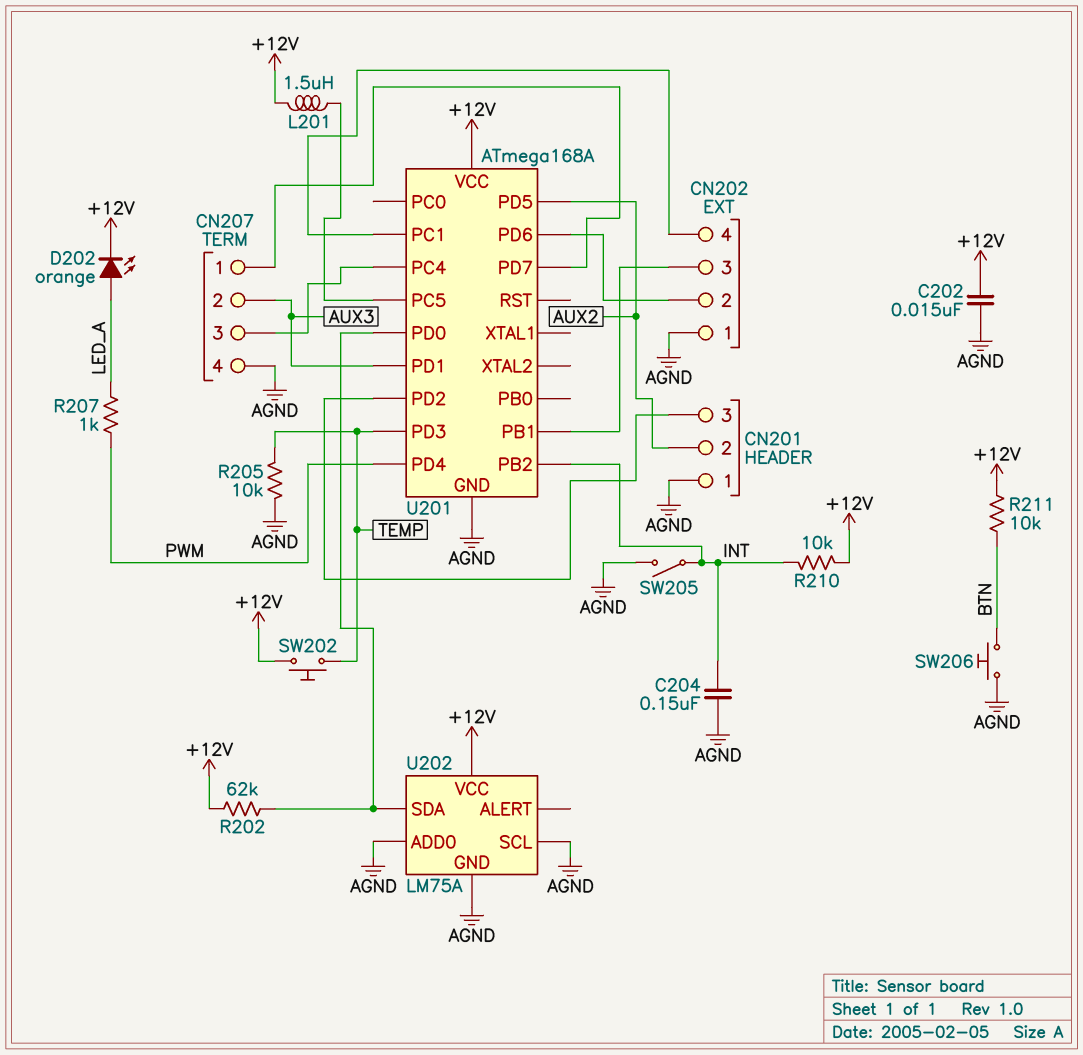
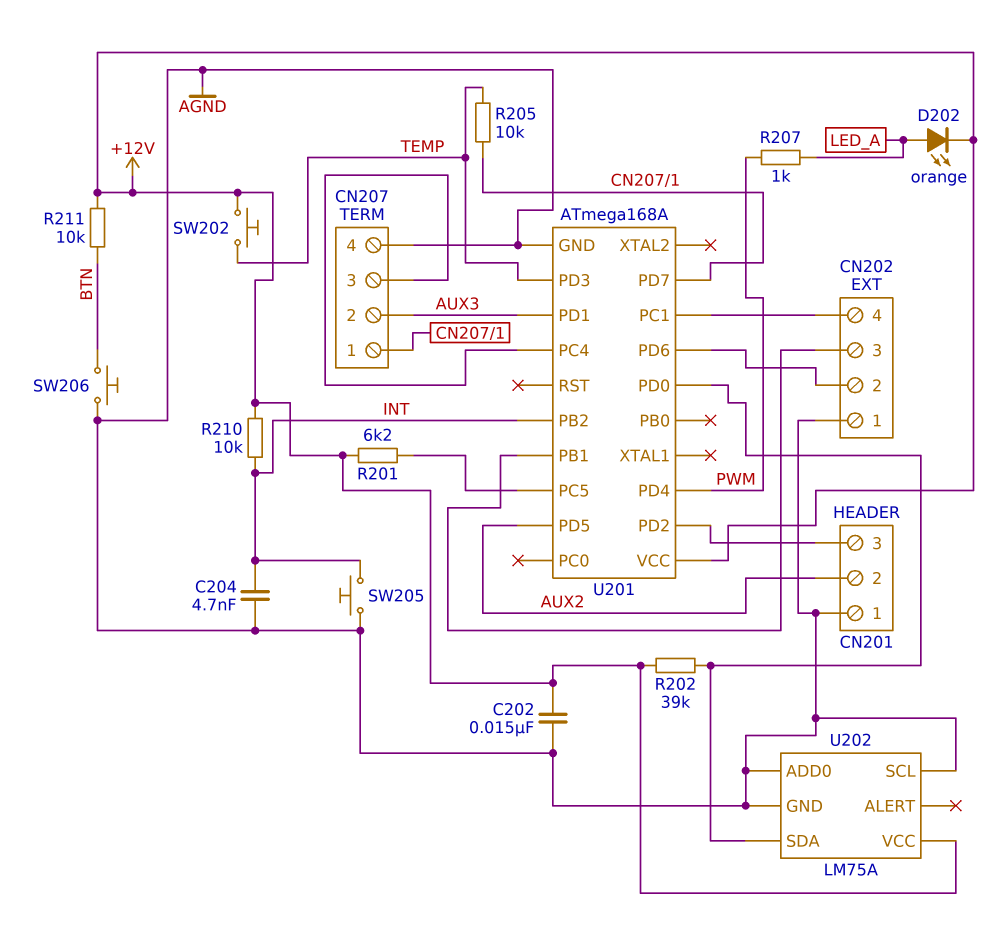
C204: 150nF (AGND, INT) -> 4.7nF (AGND, INT)
L201: 1.5uH (+12V, U201/PC5) -> none
R201: none -> 6.2k (+12V, U201/PC5)
R202: 62k (+12V, U201/PD0) -> 39k (+12V, U201/PD0)
R205: 10k (AGND, TEMP) -> 10k (CN207/1, TEMP)
SW205: switch (AGND, INT) -> button (AGND, INT)

